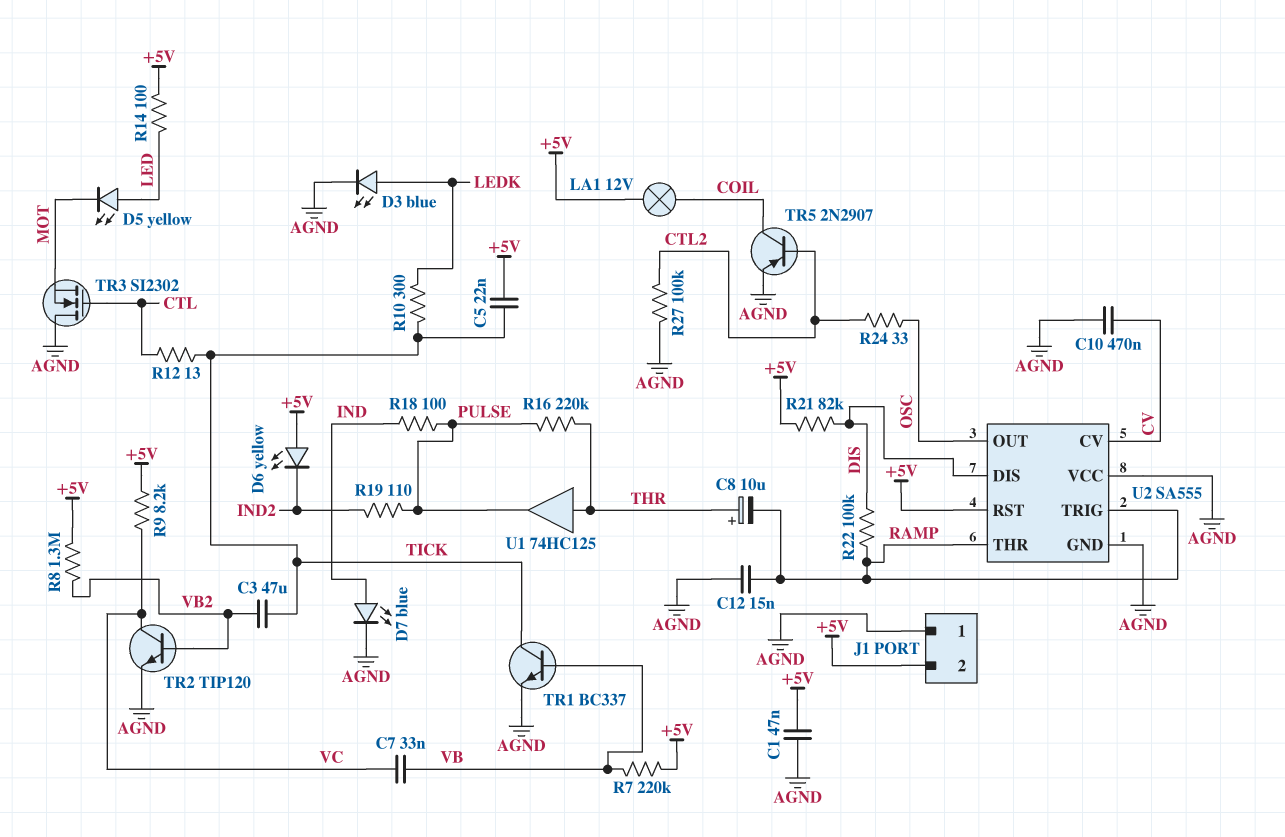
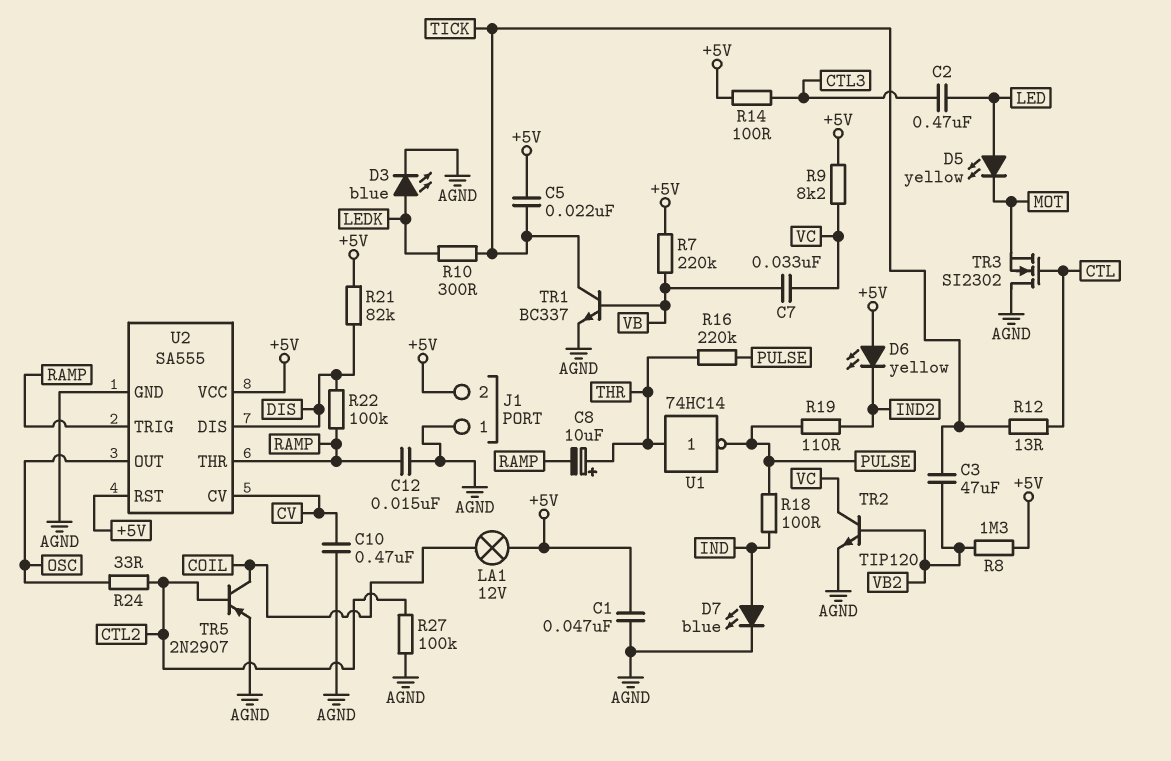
C2: none -> 470nF (CTL3, LED)
R14: 100 (+5V, LED) -> 100 (+5V, CTL3)
U1: buffer 74HC125 (in THR, out PULSE) -> NOT 74HC14 (in THR, out PULSE)
U2 pin VCC: AGND -> +5V

